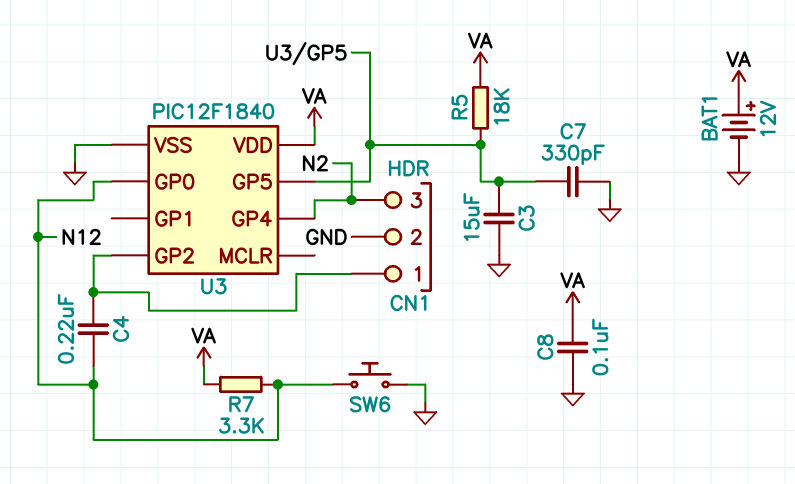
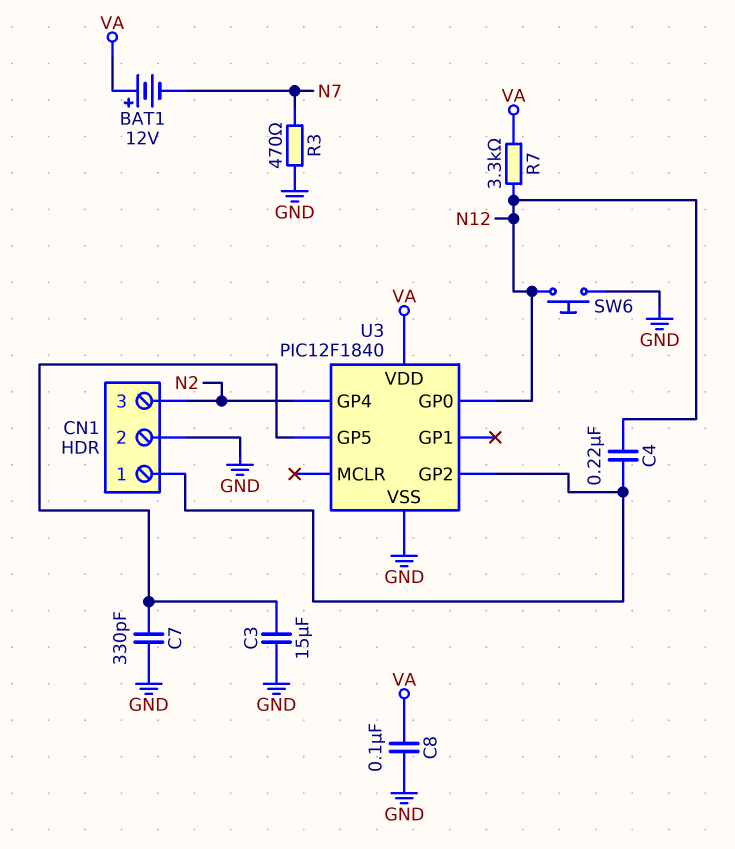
BAT1: 12V (plus VA, minus GND) -> 12V (plus VA, minus N7)
R3: none -> 470 (GND, N7)
R5: 18k (U3/GP5, VA) -> none

